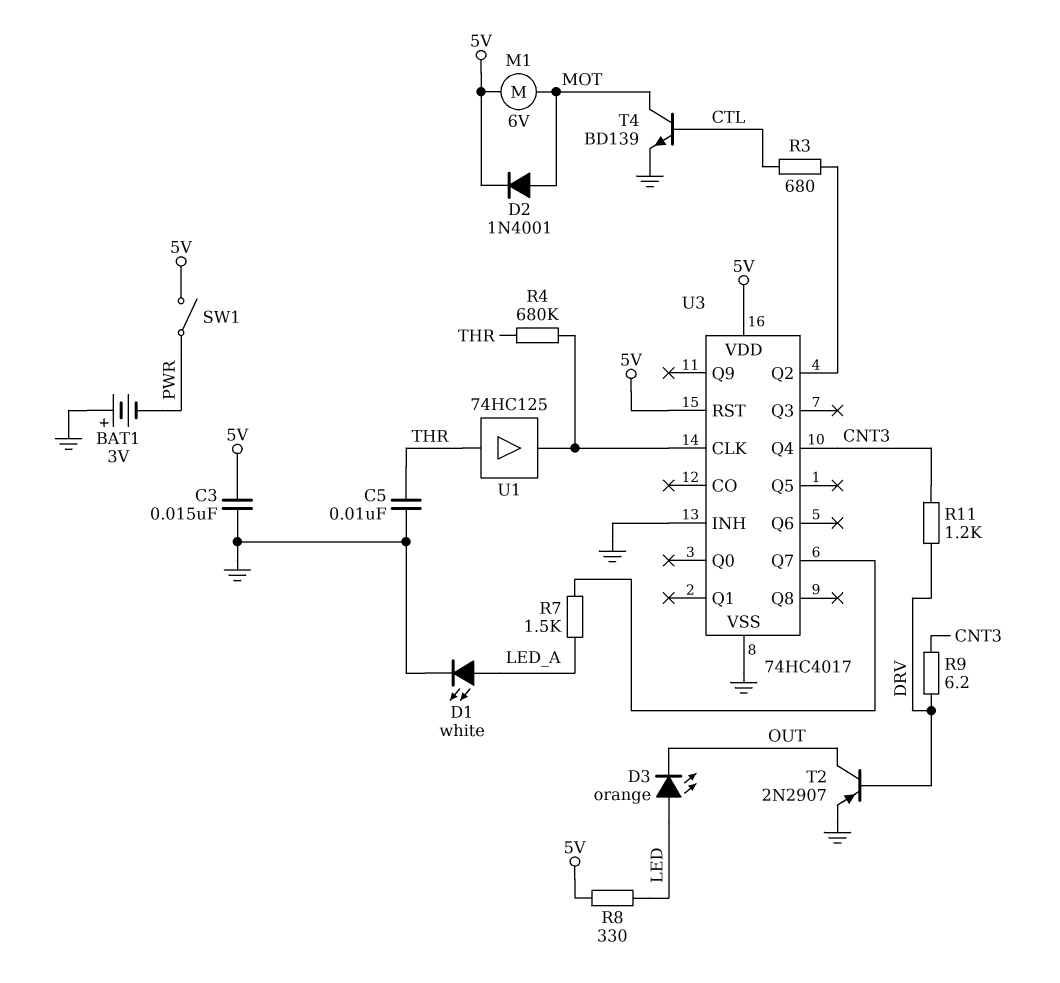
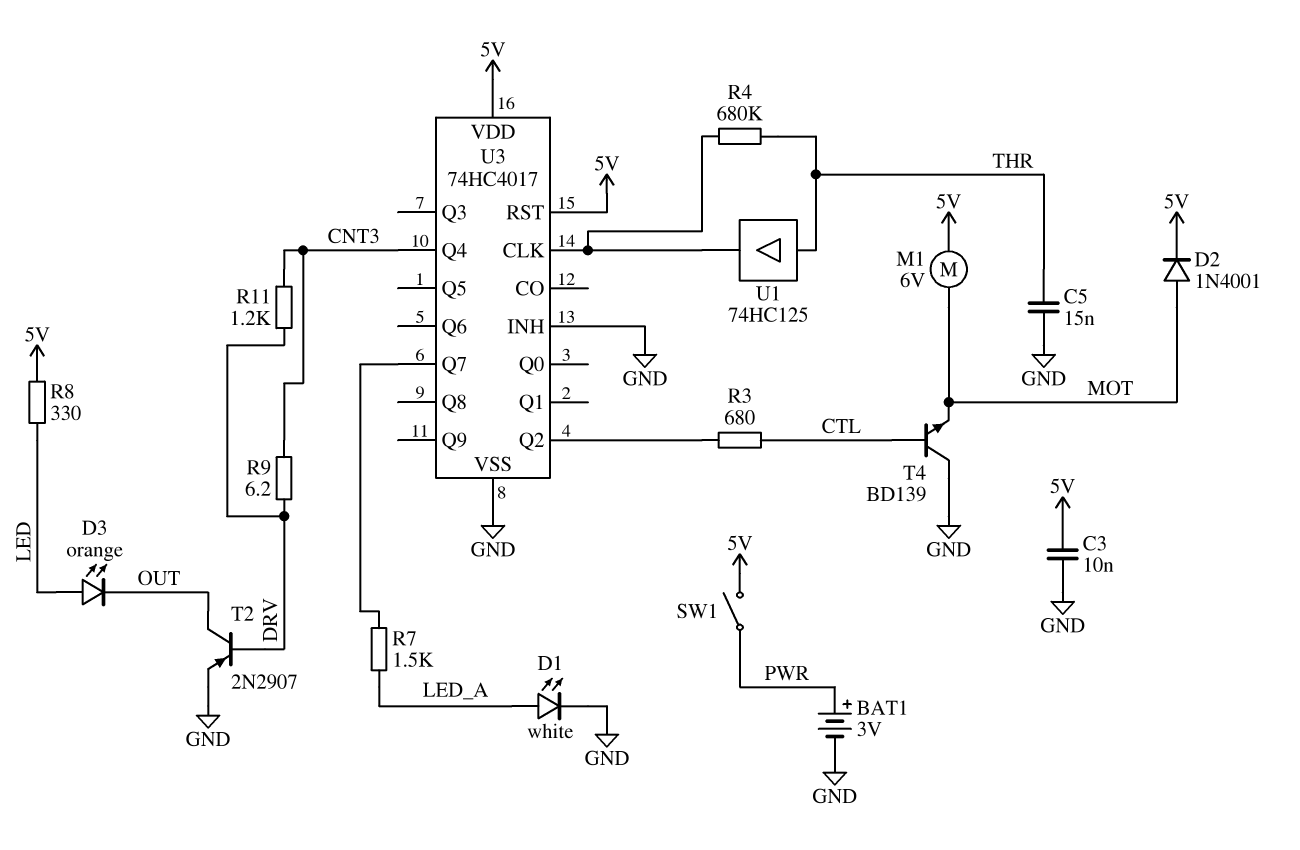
BAT1: 3V (plus GND, minus PWR) -> 3V (plus PWR, minus GND)
C3: 15nF (5V, GND) -> 10nF (5V, GND)
C5: 10nF (GND, THR) -> 15nF (GND, THR)
T4: NPN BD139 (B CTL, C MOT, E GND) -> NPN BD139 (B CTL, C GND, E MOT)

